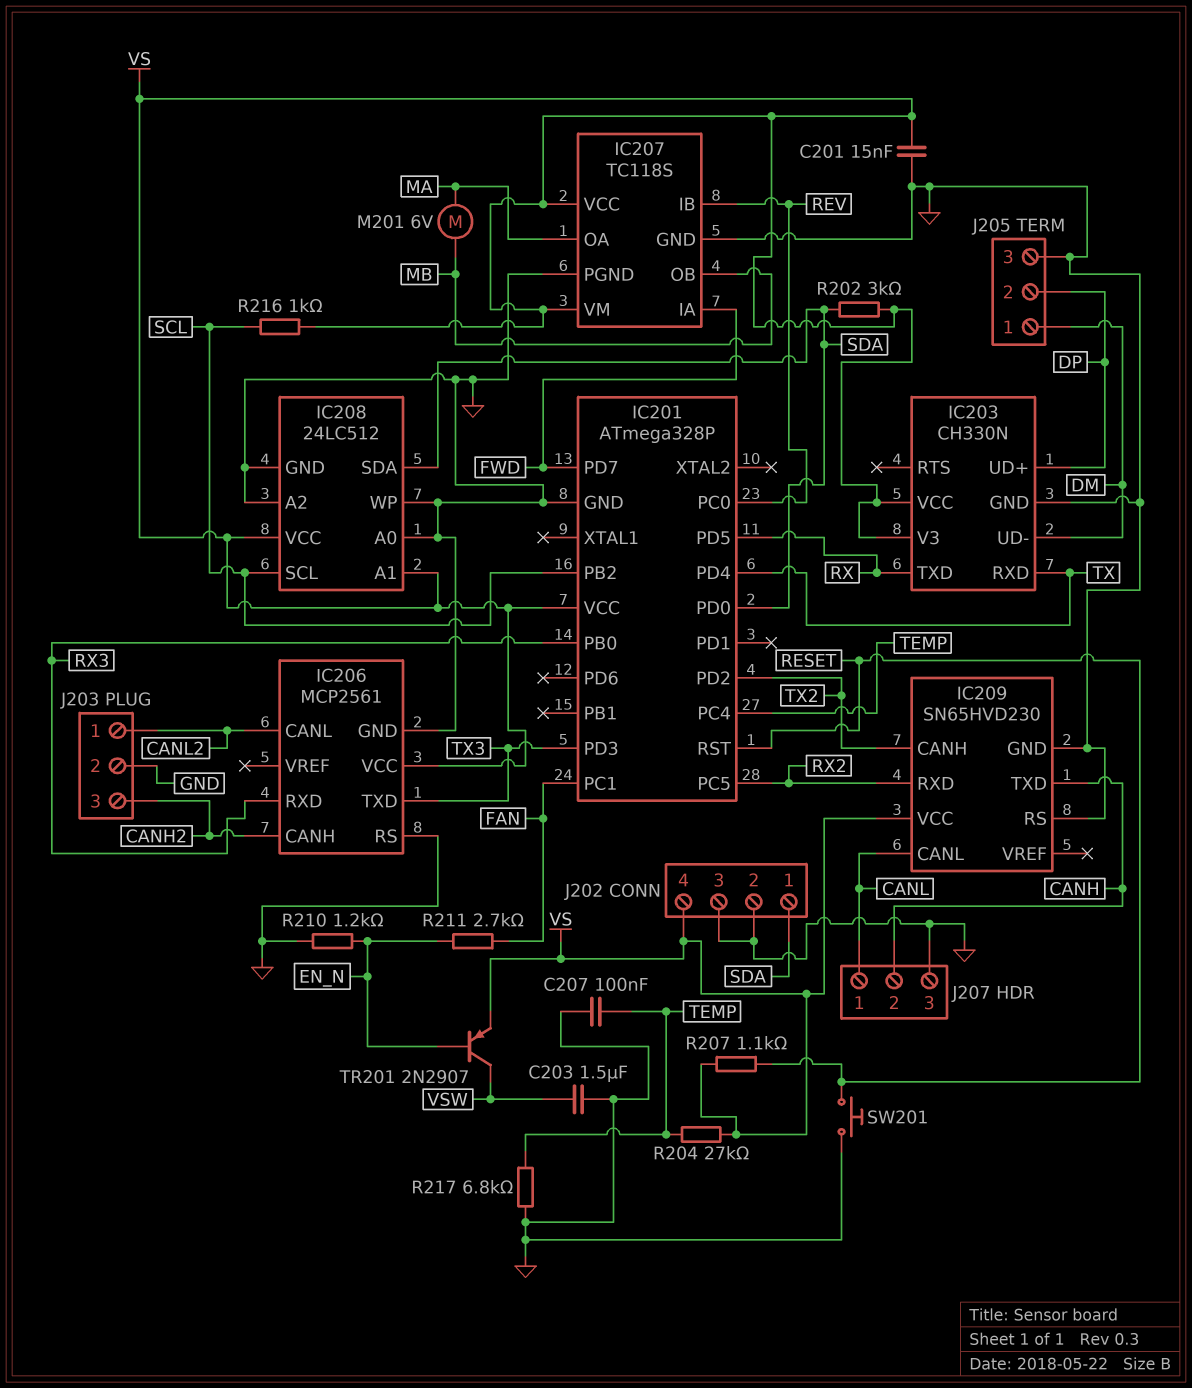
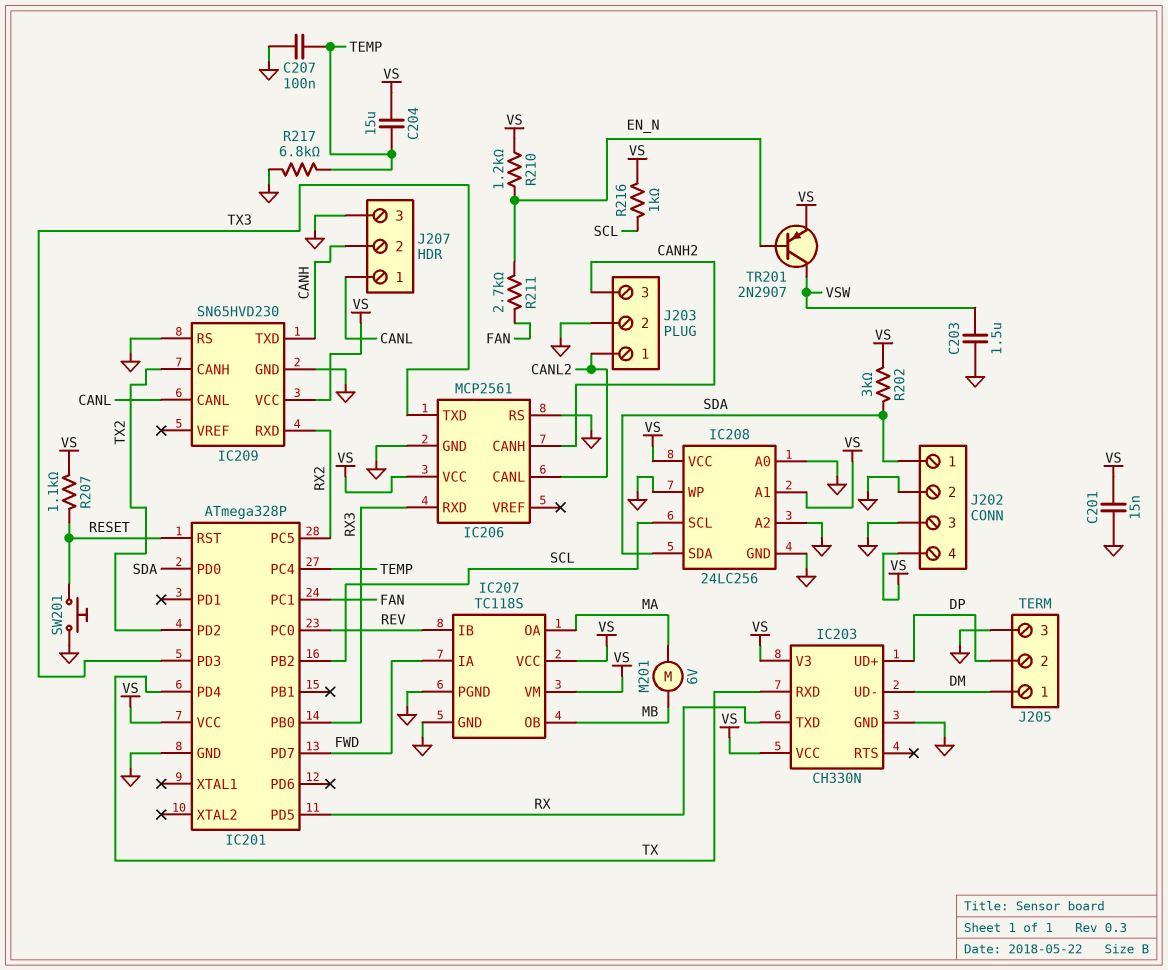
C204: none -> 15uF (TEMP, VS)
IC208: 24LC512 -> 24LC256
R204: 27k (TEMP, VS) -> none
R210: 1.2k (EN_N, GND) -> 1.2k (EN_N, VS)

